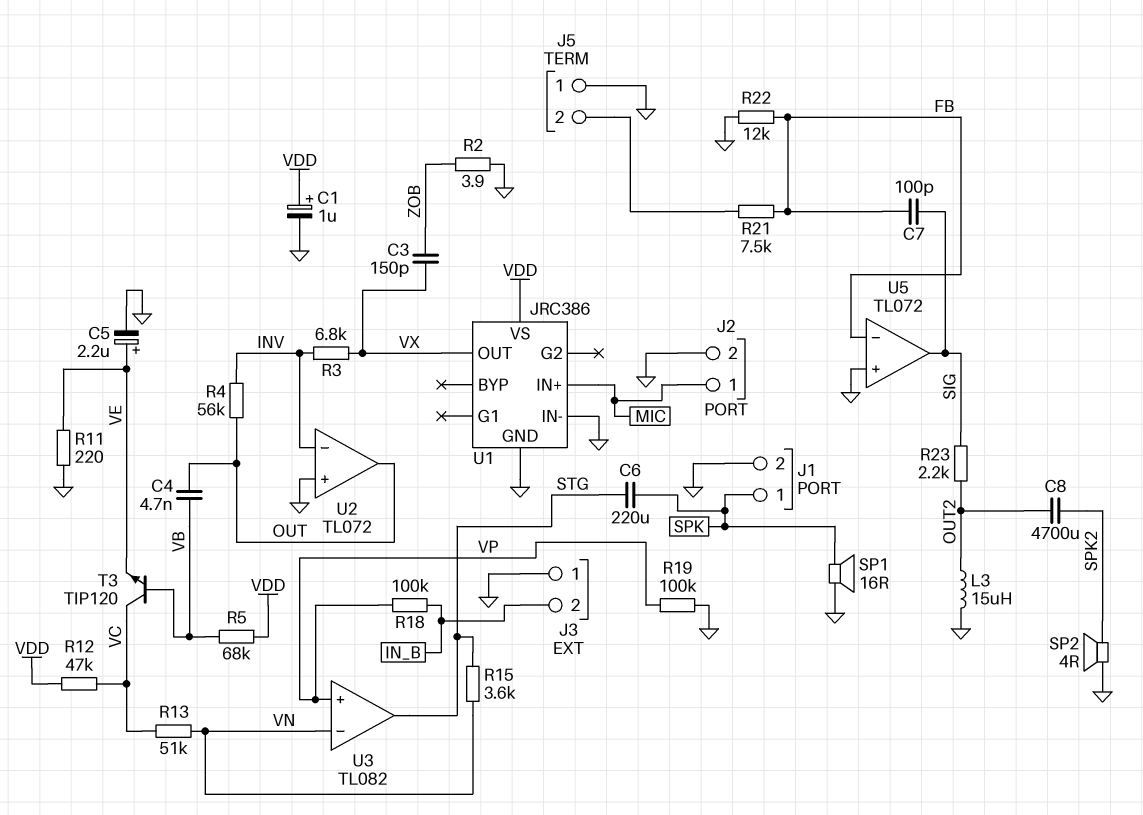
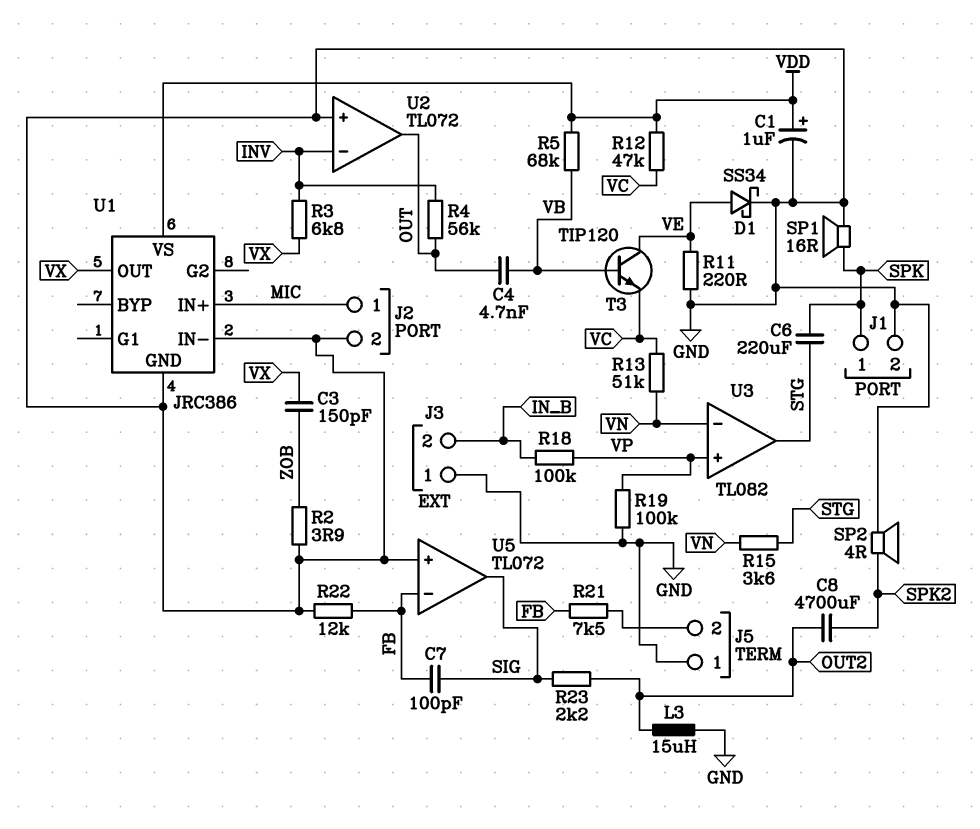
C5: 2.2uF (plus VE, minus GND) -> none
D1: none -> schottky SS34 (A VE, K GND)
T3: NPN TIP120 (B VB, C VC, E VE) -> NPN TIP120 (B VB, C VE, E VC)

